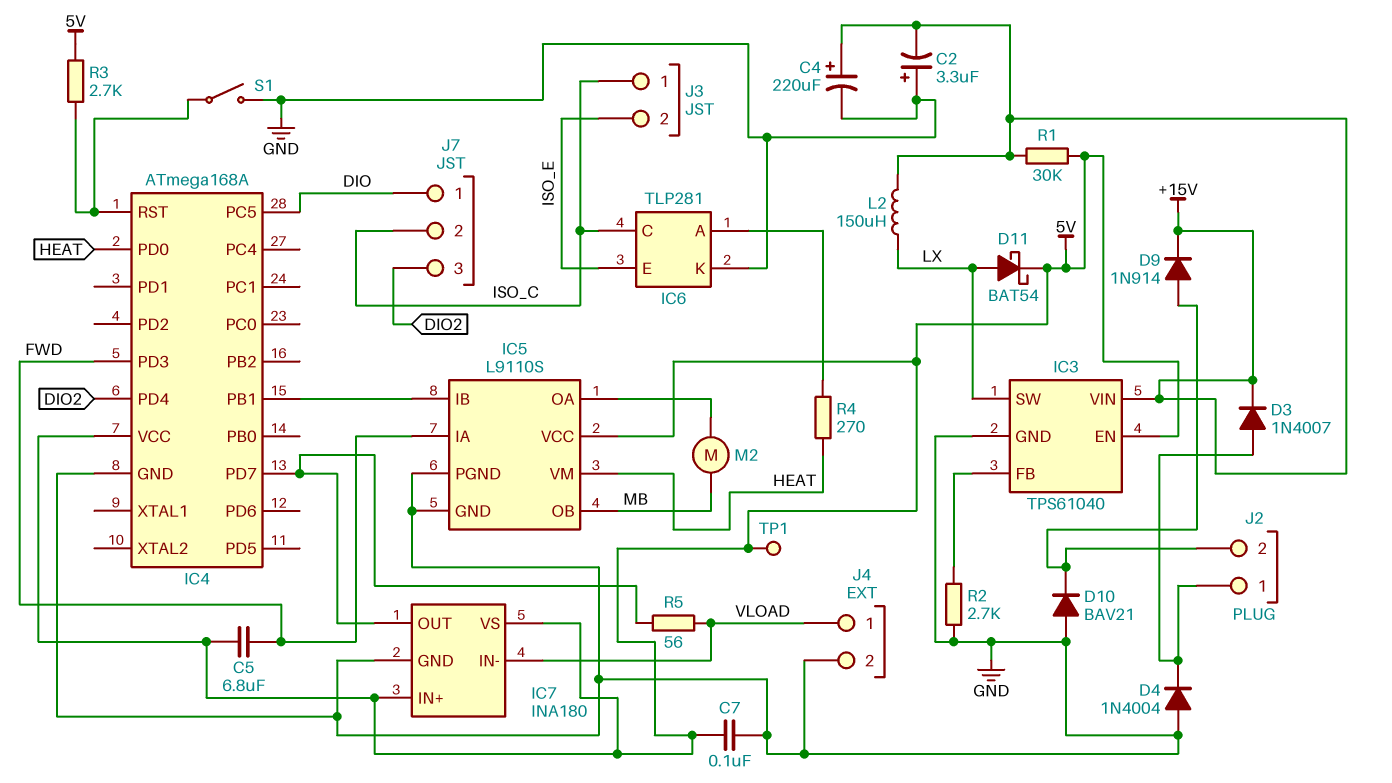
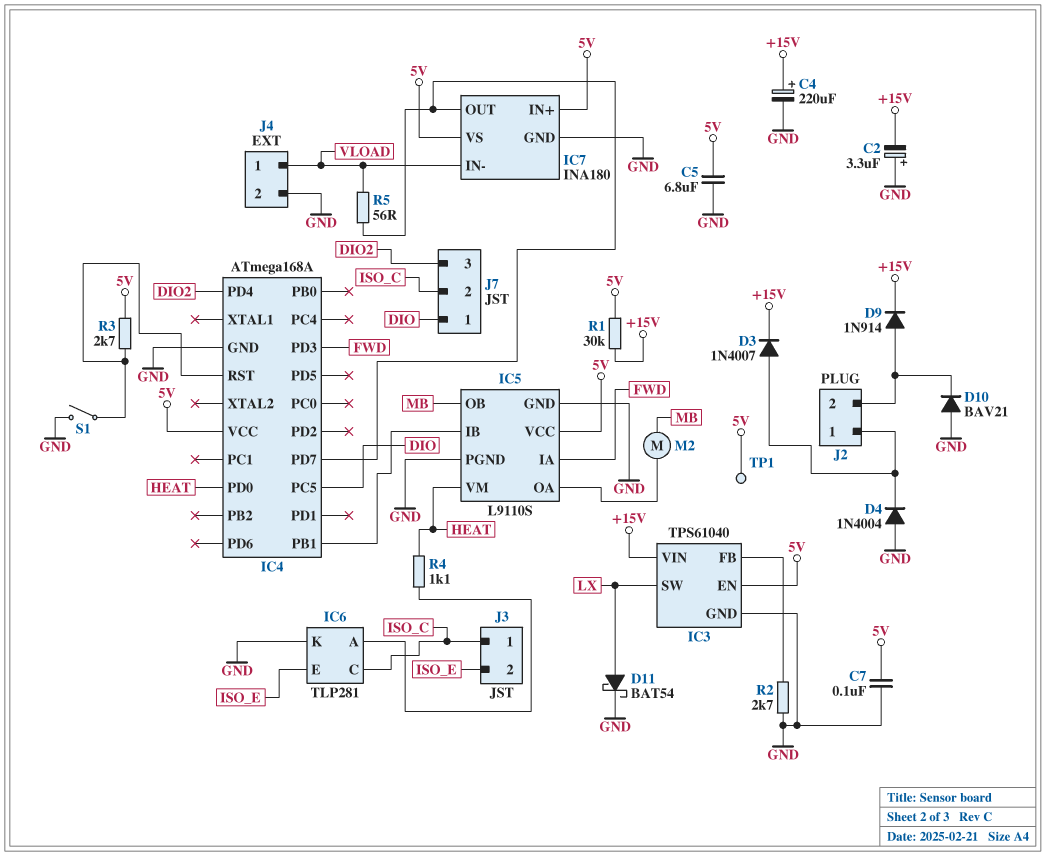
C5: 6.8uF (5V, FWD) -> 6.8uF (5V, GND)
D11: schottky BAT54 (A LX, K 5V) -> schottky BAT54 (A LX, K GND)
L2: 150uH (+15V, LX) -> none
R4: 270 (HEAT, IC6/A) -> 1.1k (HEAT, IC6/A)

